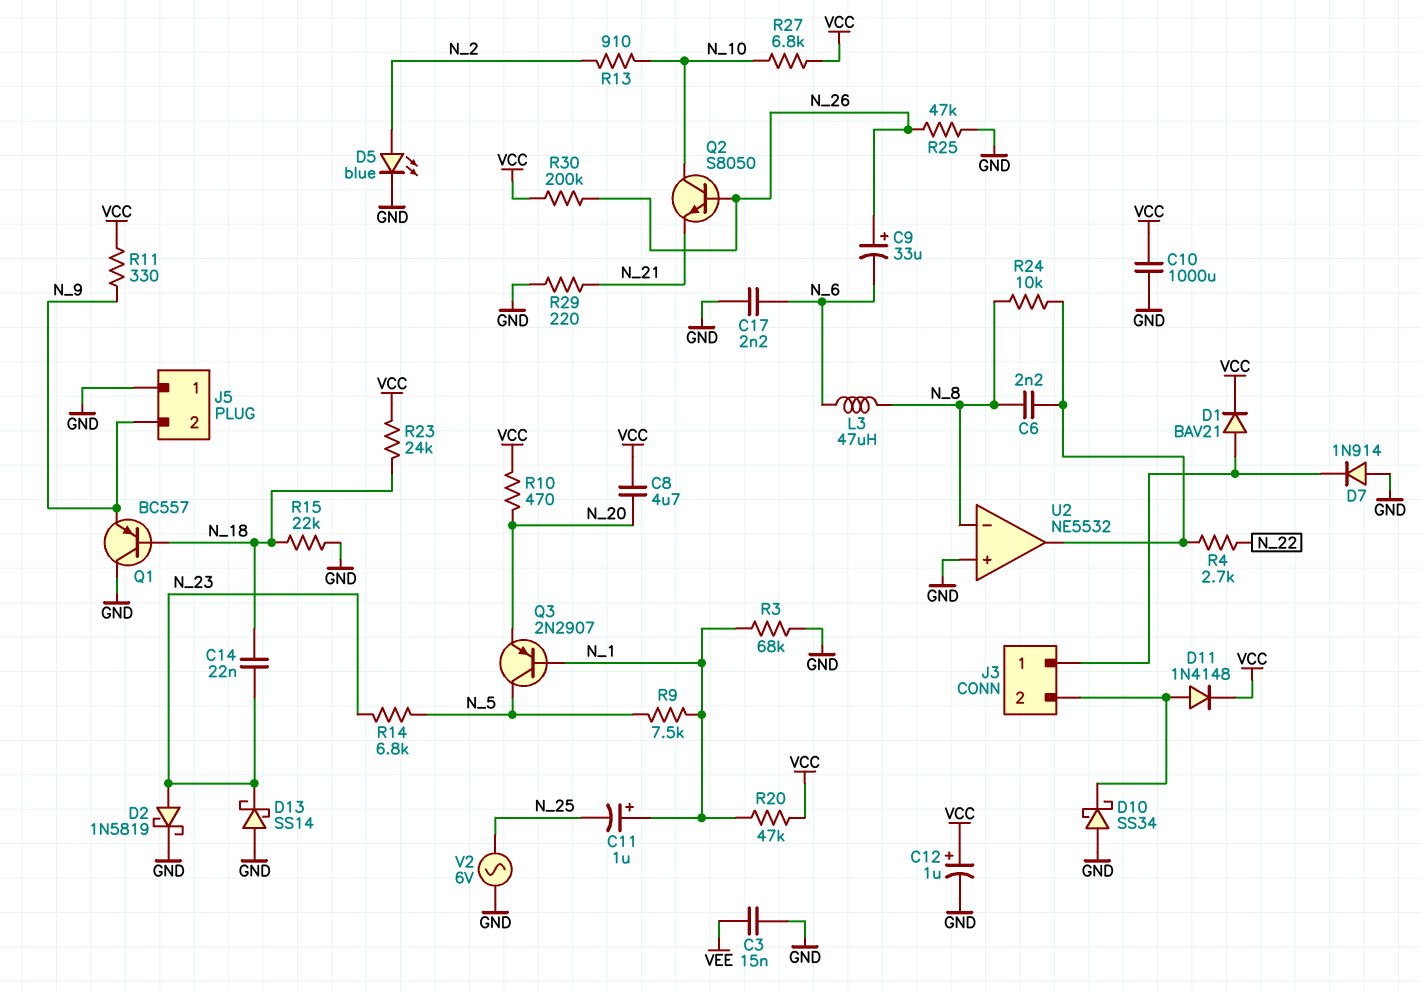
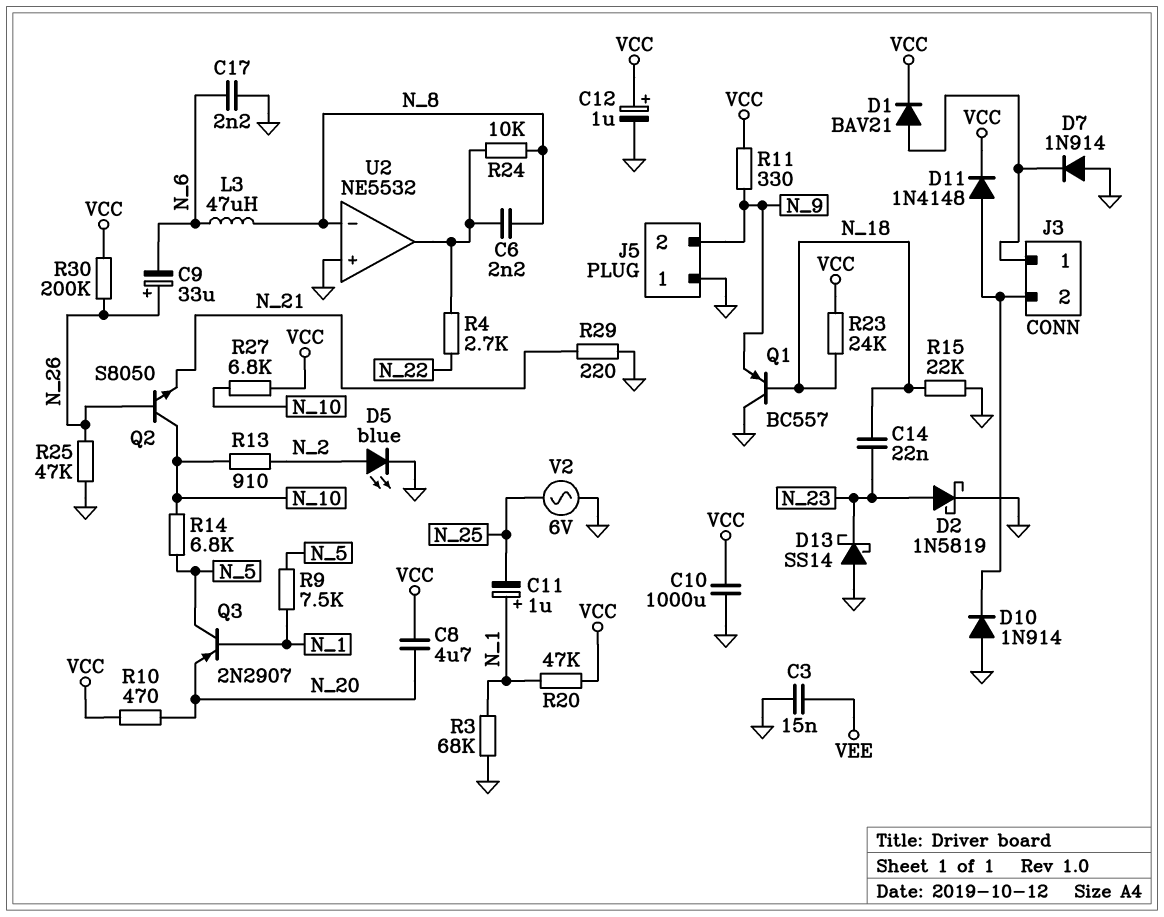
D10: schottky SS34 (A GND, K J3/2) -> diode 1N914 (A GND, K J3/2)
R14: 6.8k (N_5, N_23) -> 6.8k (N_5, N_10)

